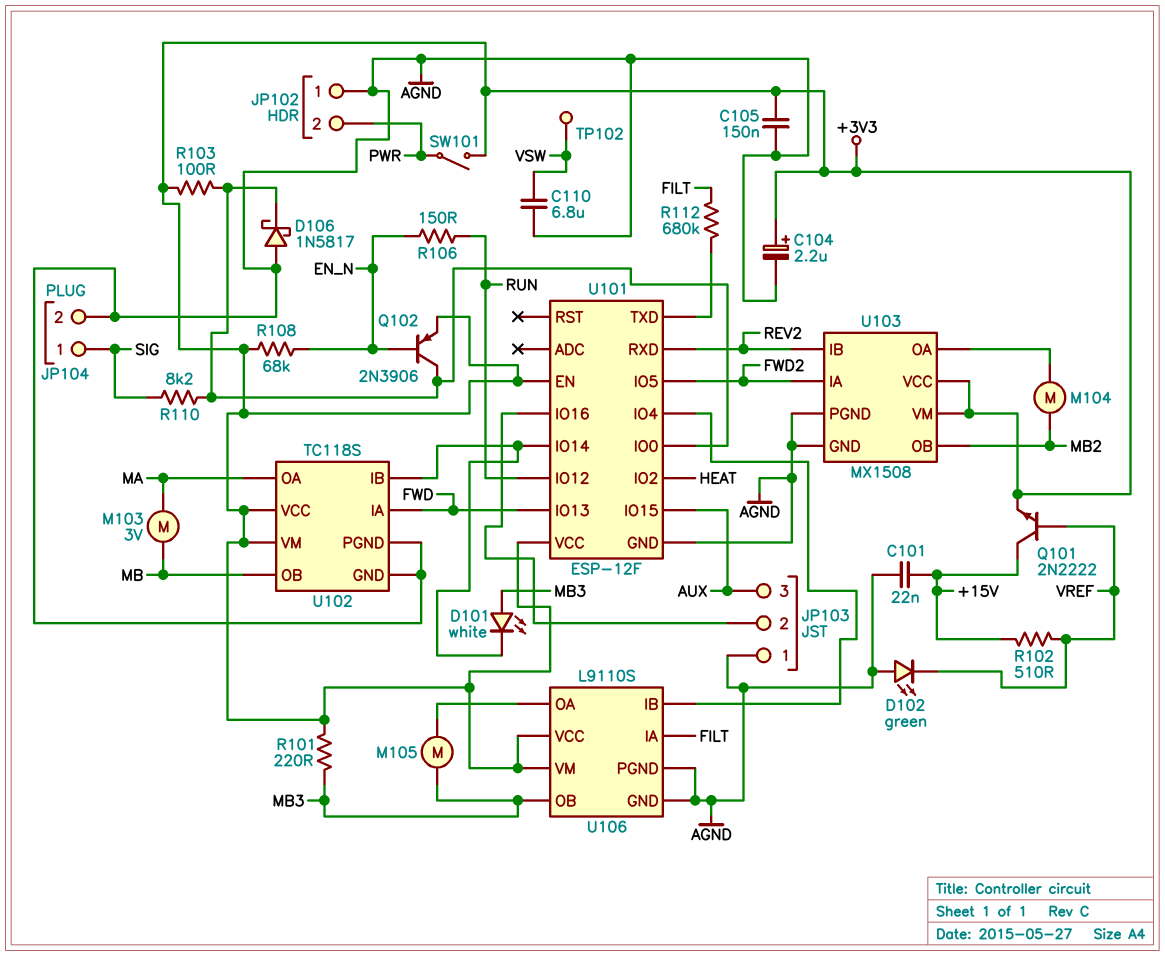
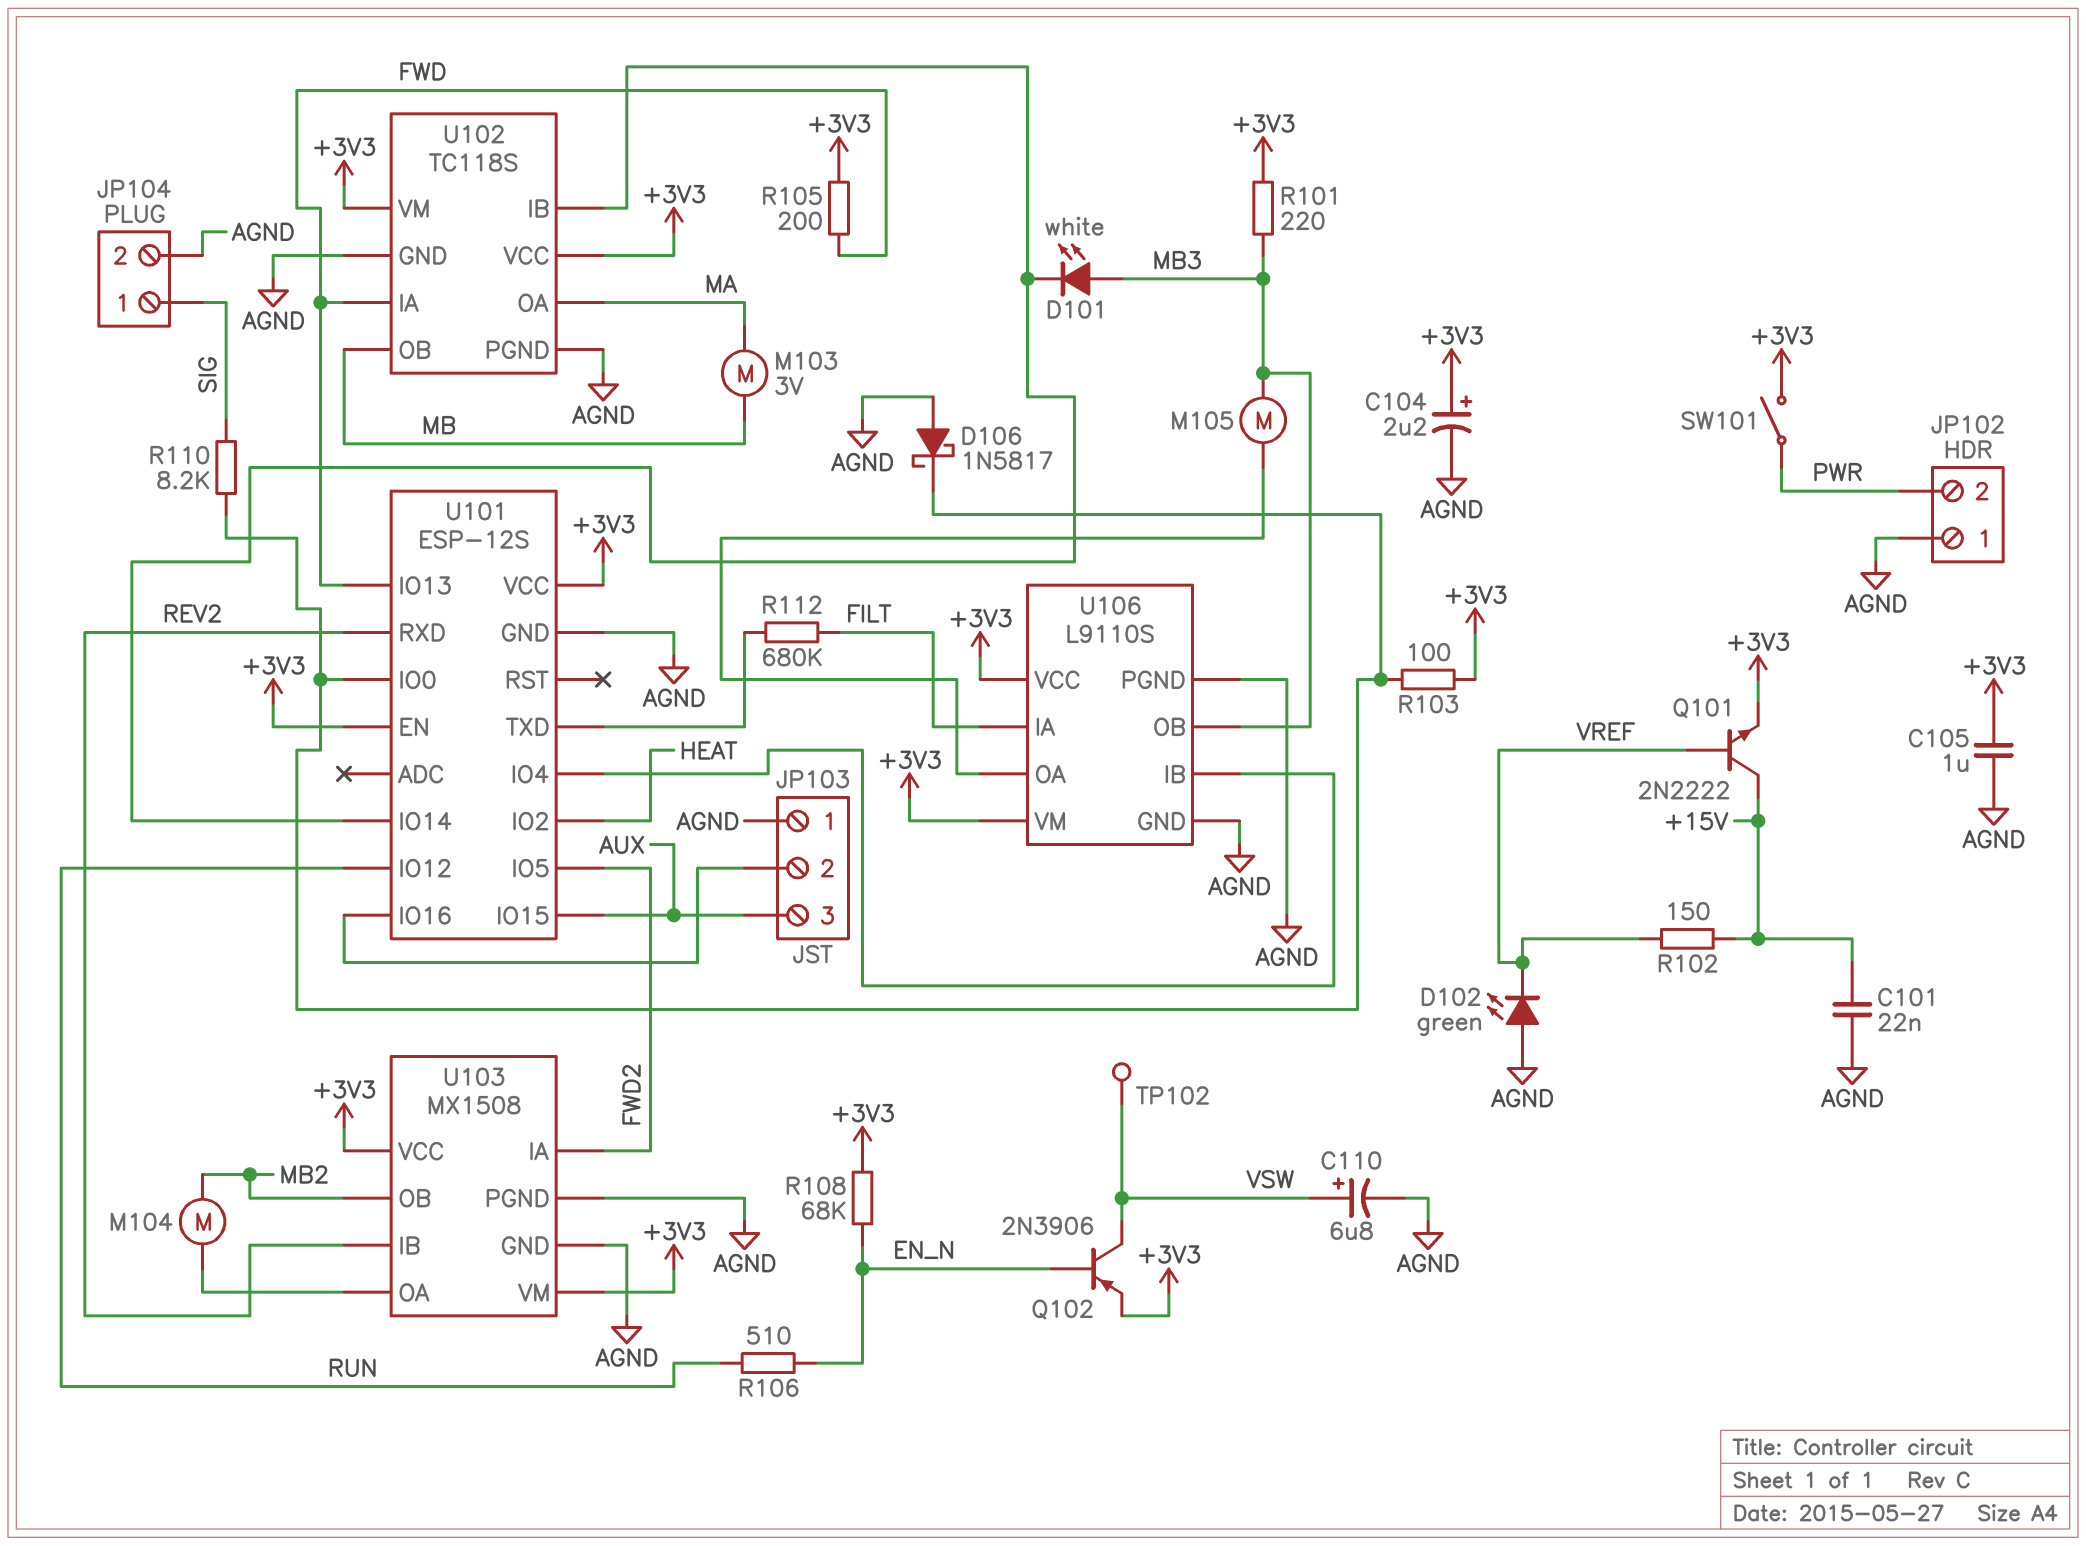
C105: 150nF (+3V3, AGND) -> 1uF (+3V3, AGND)
C110: 6.8uF (AGND, VSW) -> 6.8uF (plus VSW, minus AGND)
Q102: PNP 2N3906 (B EN_N, C U101/IO0, E +3V3) -> PNP 2N3906 (B EN_N, C VSW, E +3V3)
R102: 510 (+15V, VREF) -> 150 (+15V, VREF)
R105: none -> 200 (+3V3, FWD)
R106: 150 (EN_N, RUN) -> 510 (EN_N, RUN)
U101: ESP-12F -> ESP-12S

